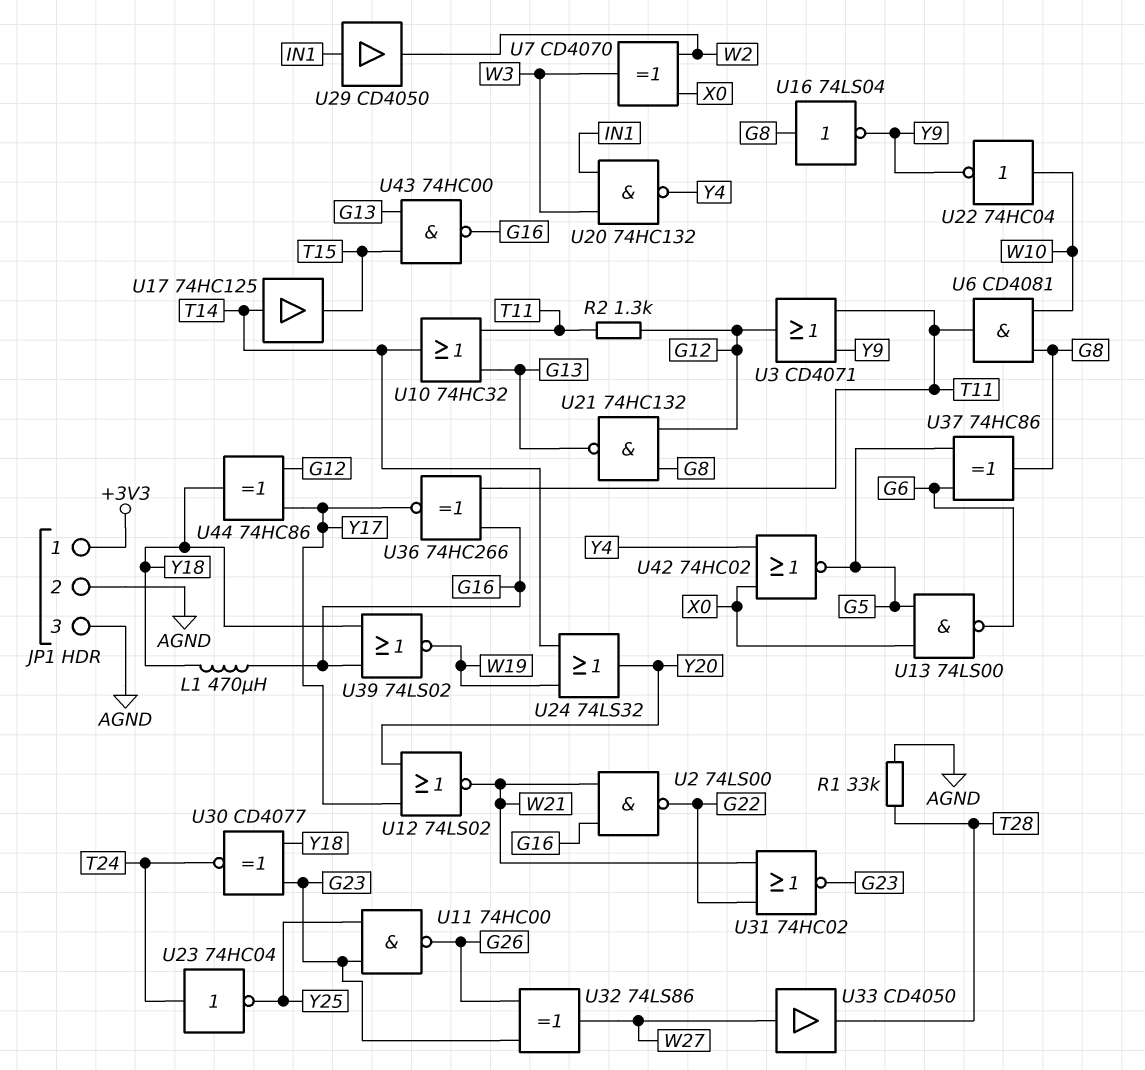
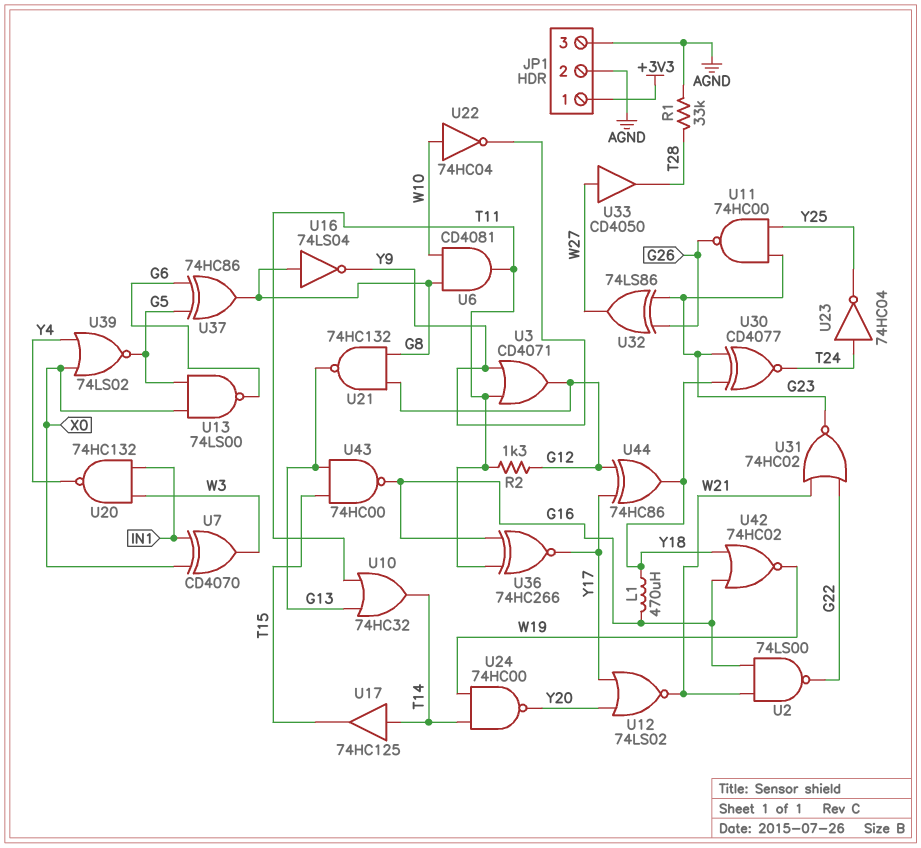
U7: XOR CD4070 (in W2, in X0, out W3) -> XOR CD4070 (in IN1, in X0, out W3)
U24: OR 74LS32 (in T14, in W19, out Y20) -> NAND 74HC00 (in T14, in W19, out Y20)
U29: buffer CD4050 (in IN1, out W2) -> none
U39: NOR 74LS02 (in G16, in Y18, out W19) -> NOR 74LS02 (in X0, in Y4, out G5)
U42: NOR 74HC02 (in X0, in Y4, out G5) -> NOR 74HC02 (in G16, in Y18, out W19)

